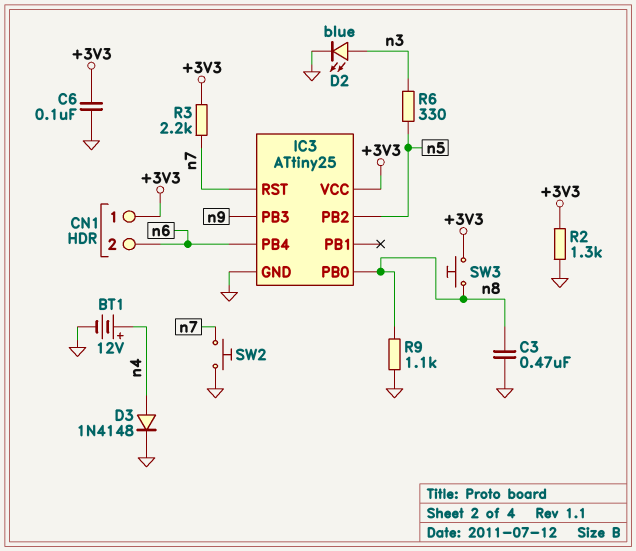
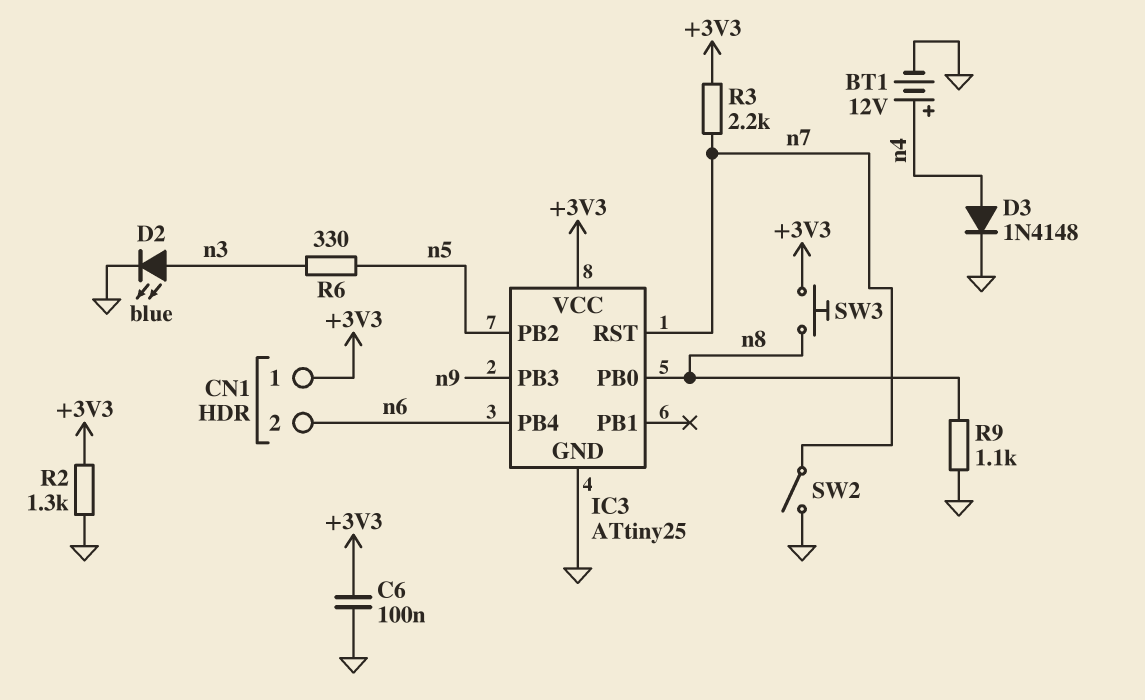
C3: 470nF (GND, n8) -> none
SW2: button (GND, n7) -> switch (GND, n7)

